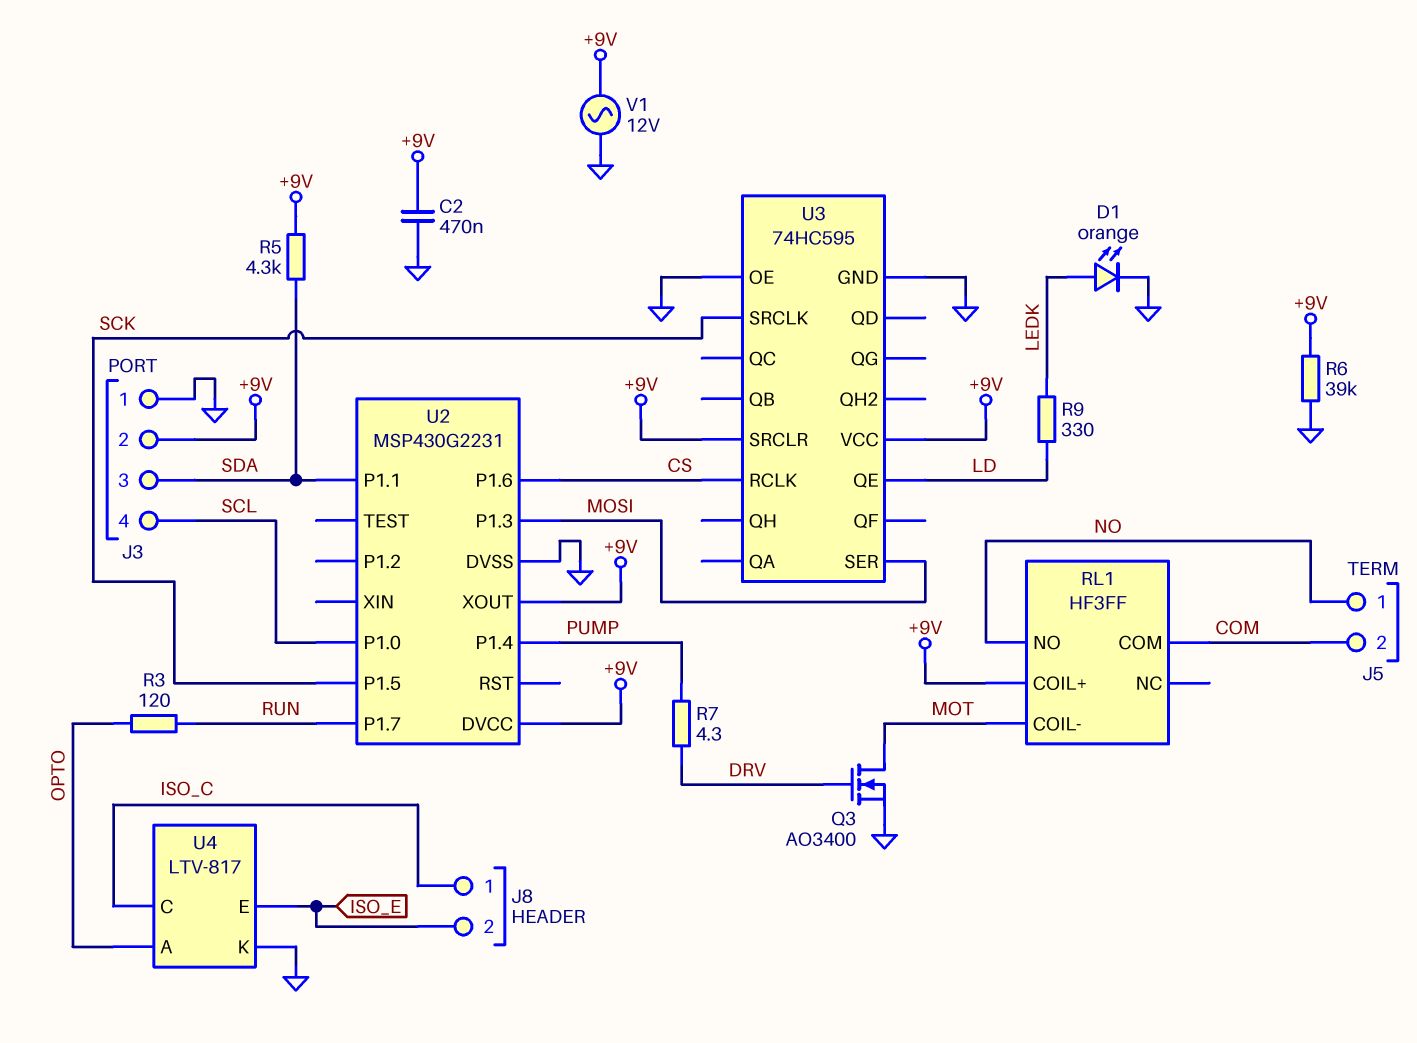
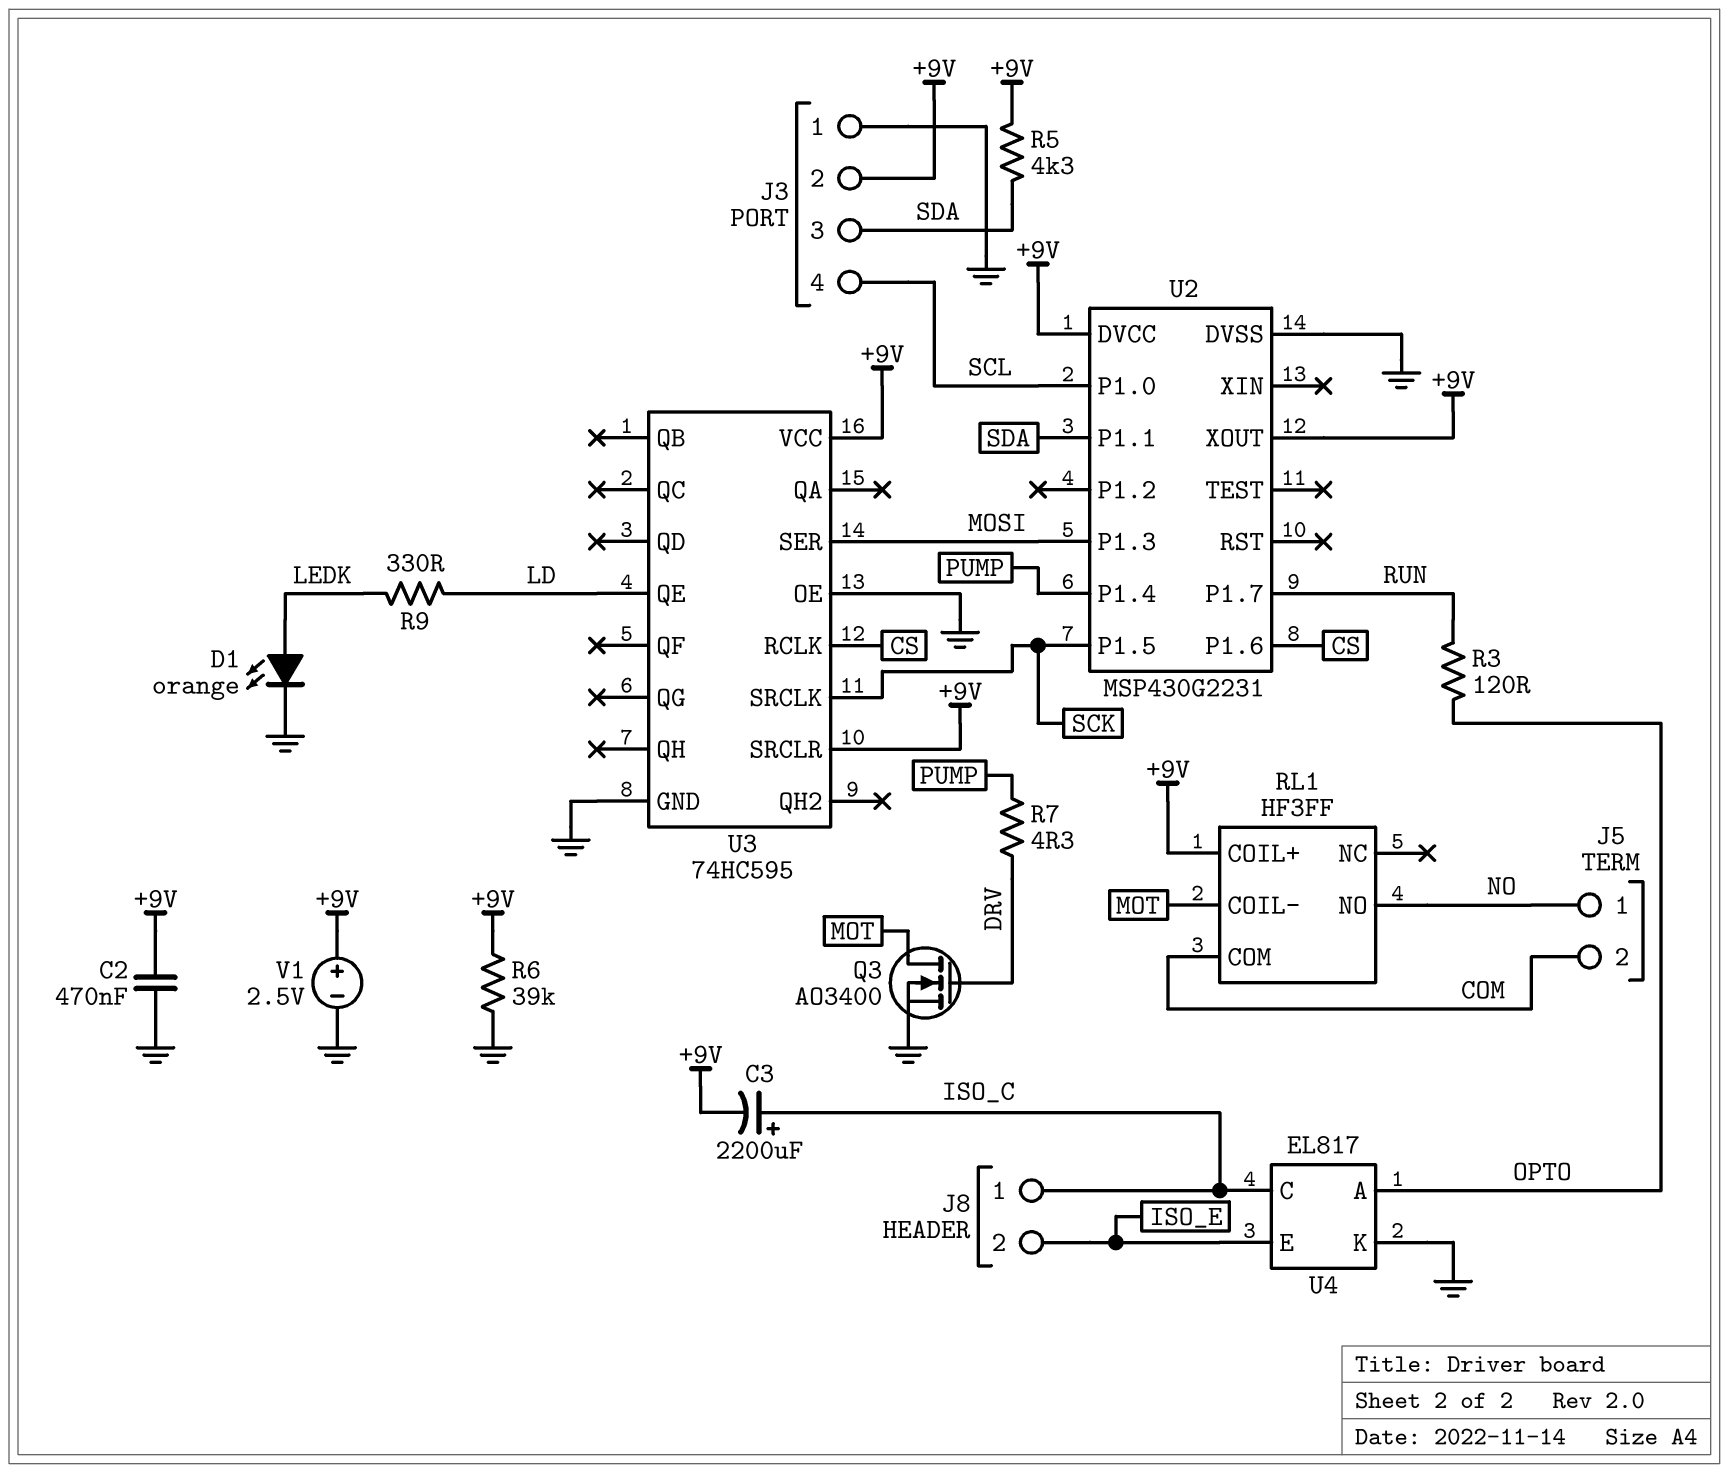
C3: none -> 2200uF (plus ISO_C, minus +9V)
U4: LTV-817 -> EL817
V1: AC 12V (+9V, GND) -> 2.5V (plus +9V, minus GND)

